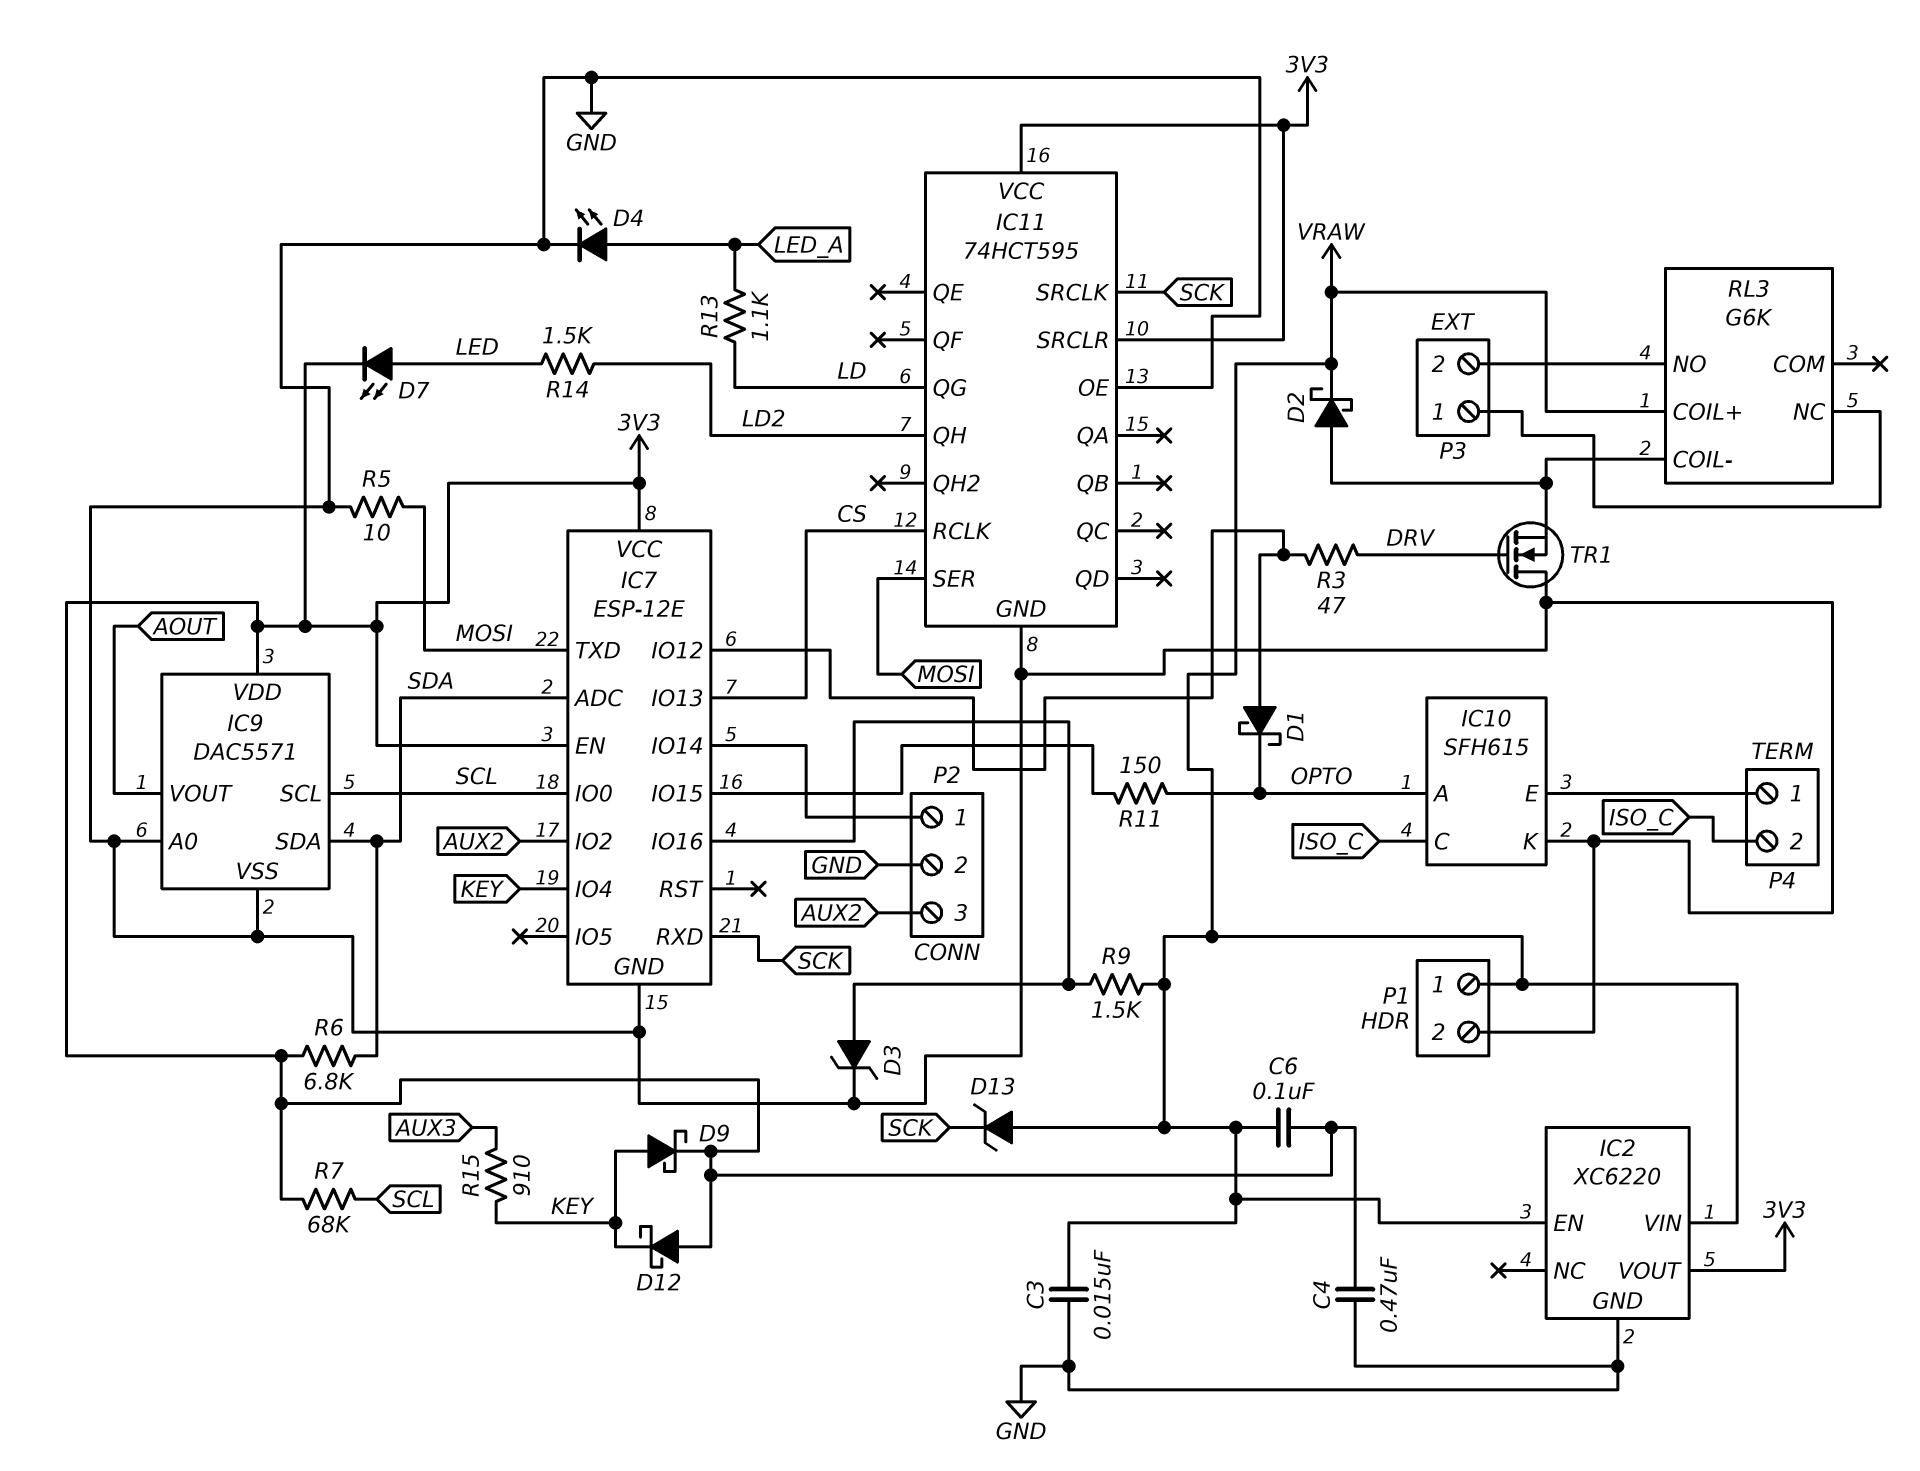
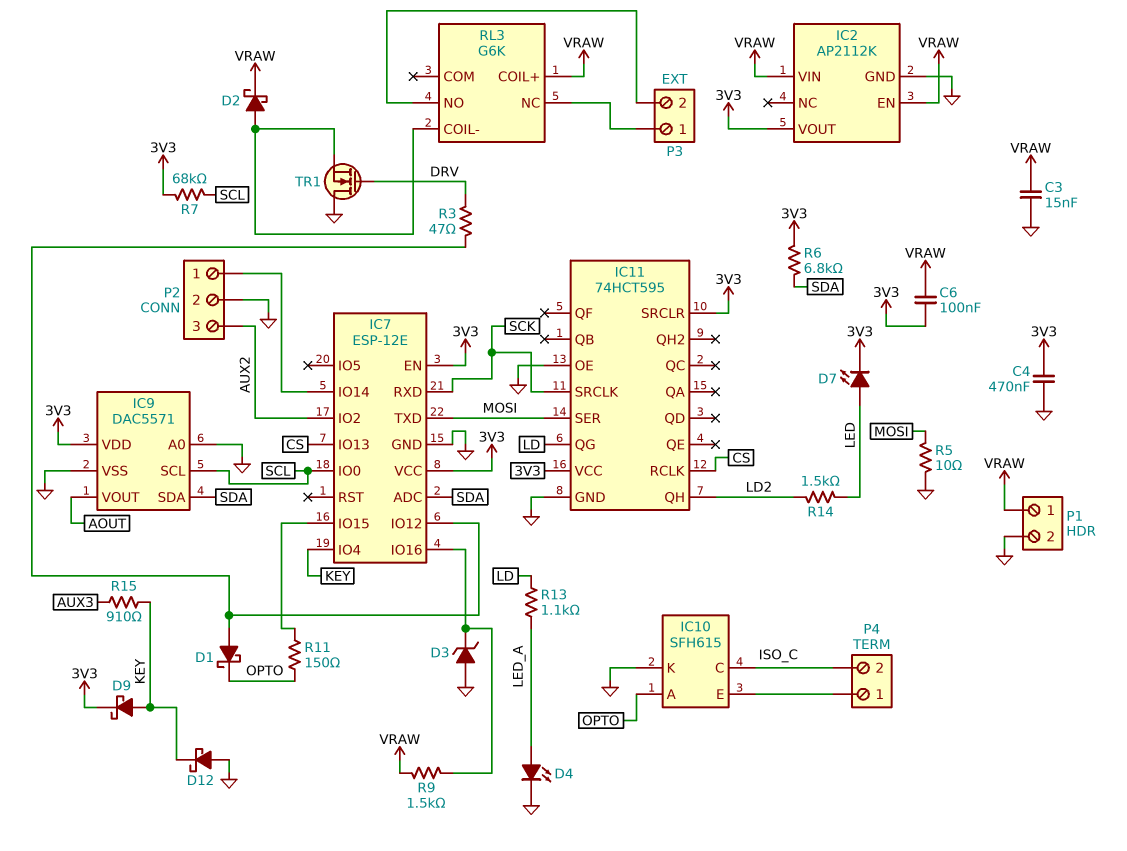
D3: zener (A IC7/IO16, K GND) -> zener (A GND, K IC7/IO16)
D12: schottky (A 3V3, K KEY) -> schottky (A GND, K KEY)
D13: zener (A VRAW, K SCK) -> none
IC2: XC6220 -> AP2112K

